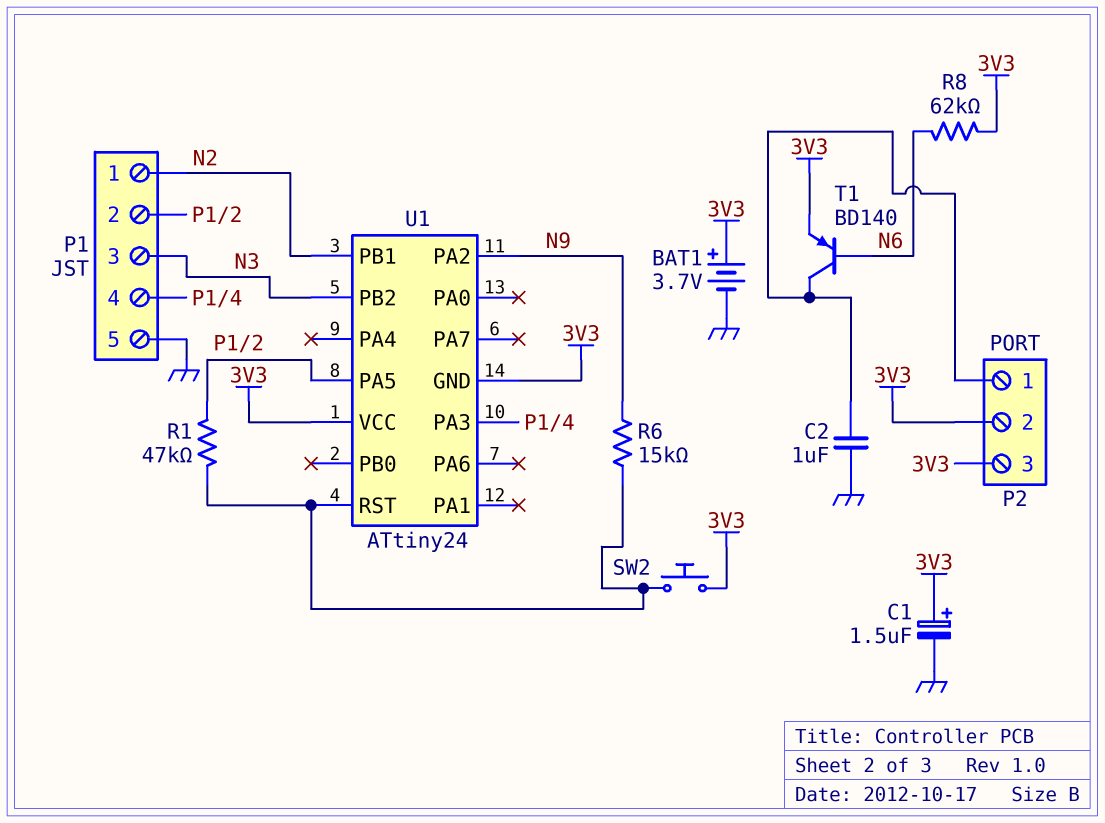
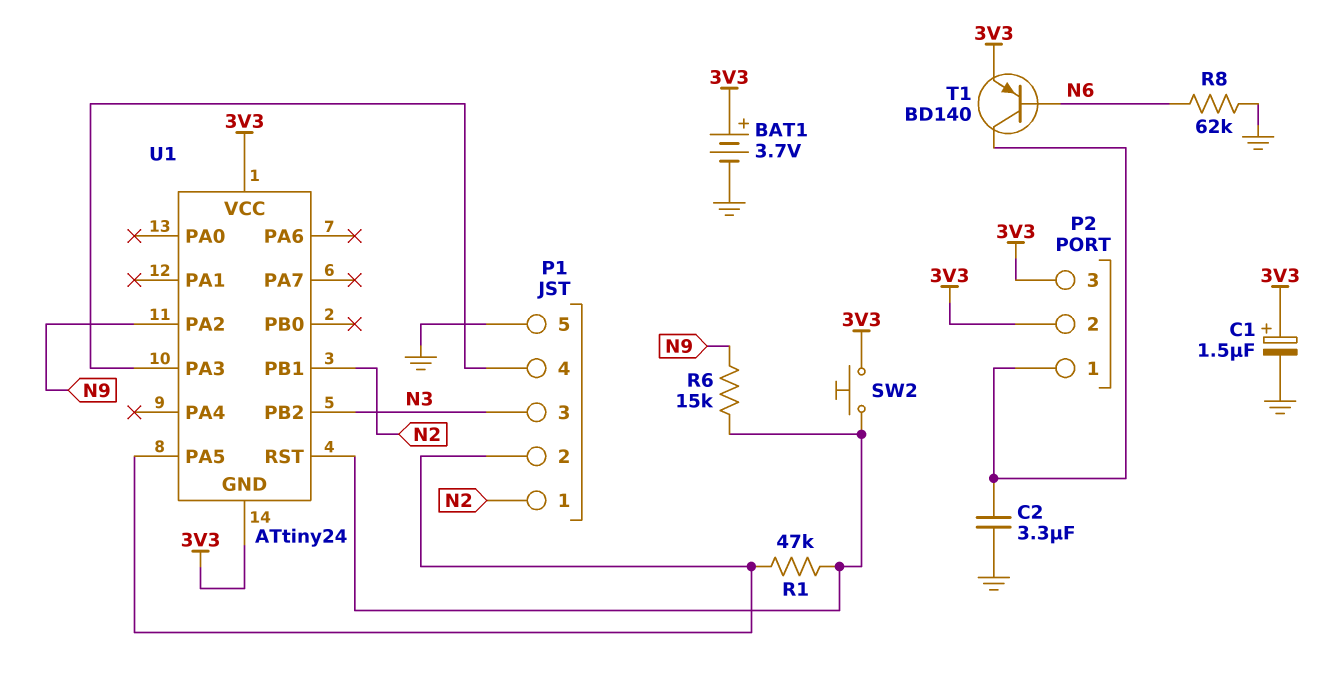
C2: 1uF (GND, P2/1) -> 3.3uF (GND, P2/1)
R8: 62k (3V3, N6) -> 62k (GND, N6)

